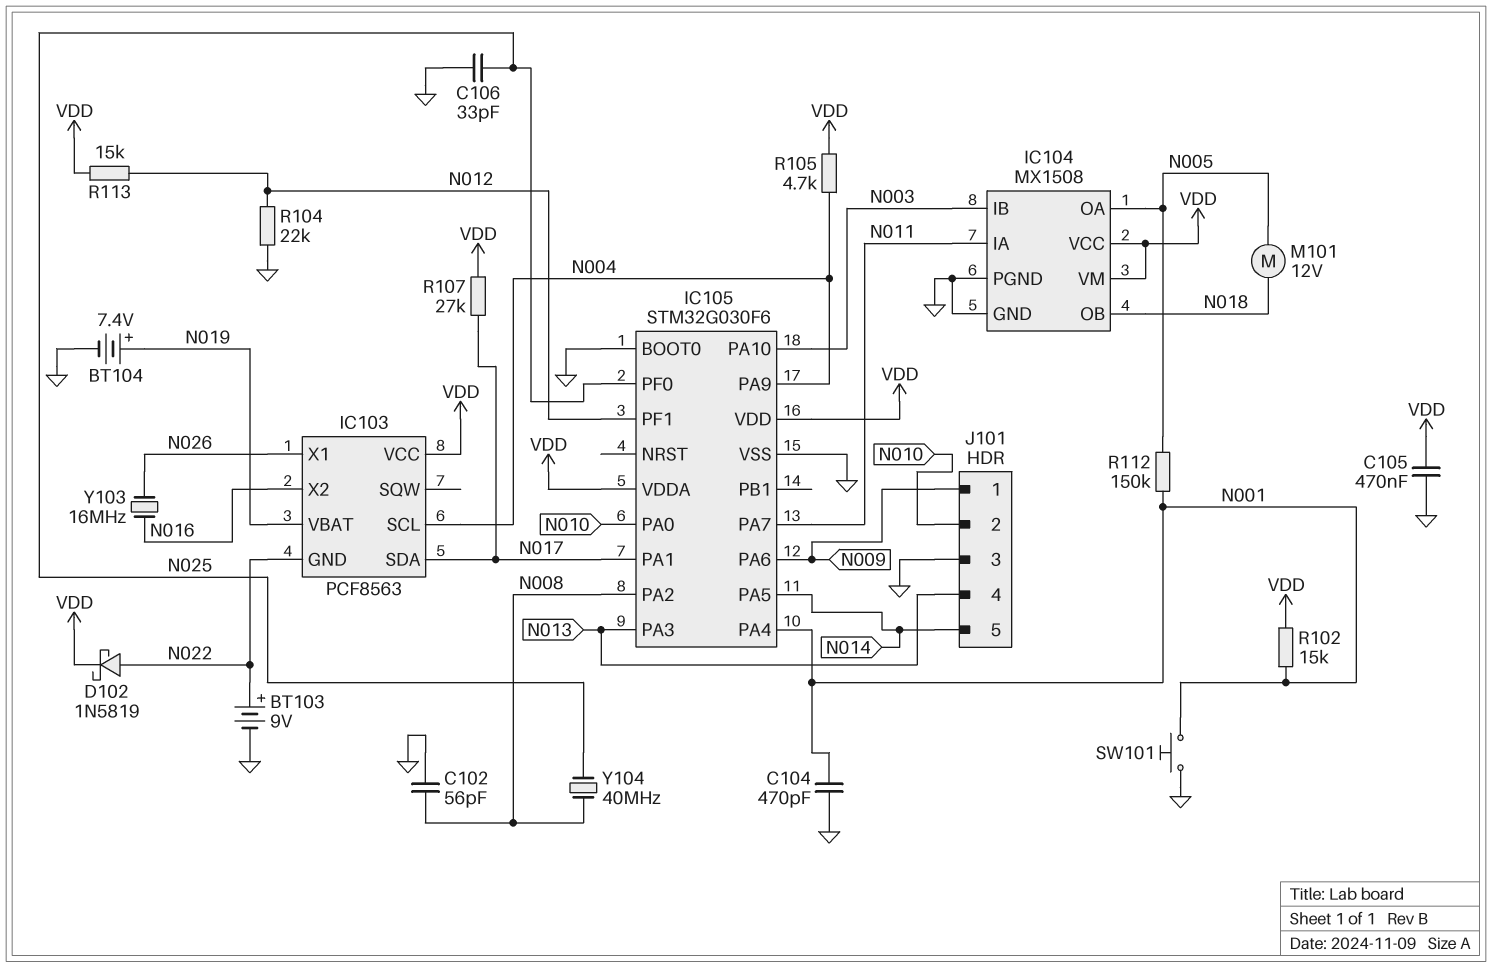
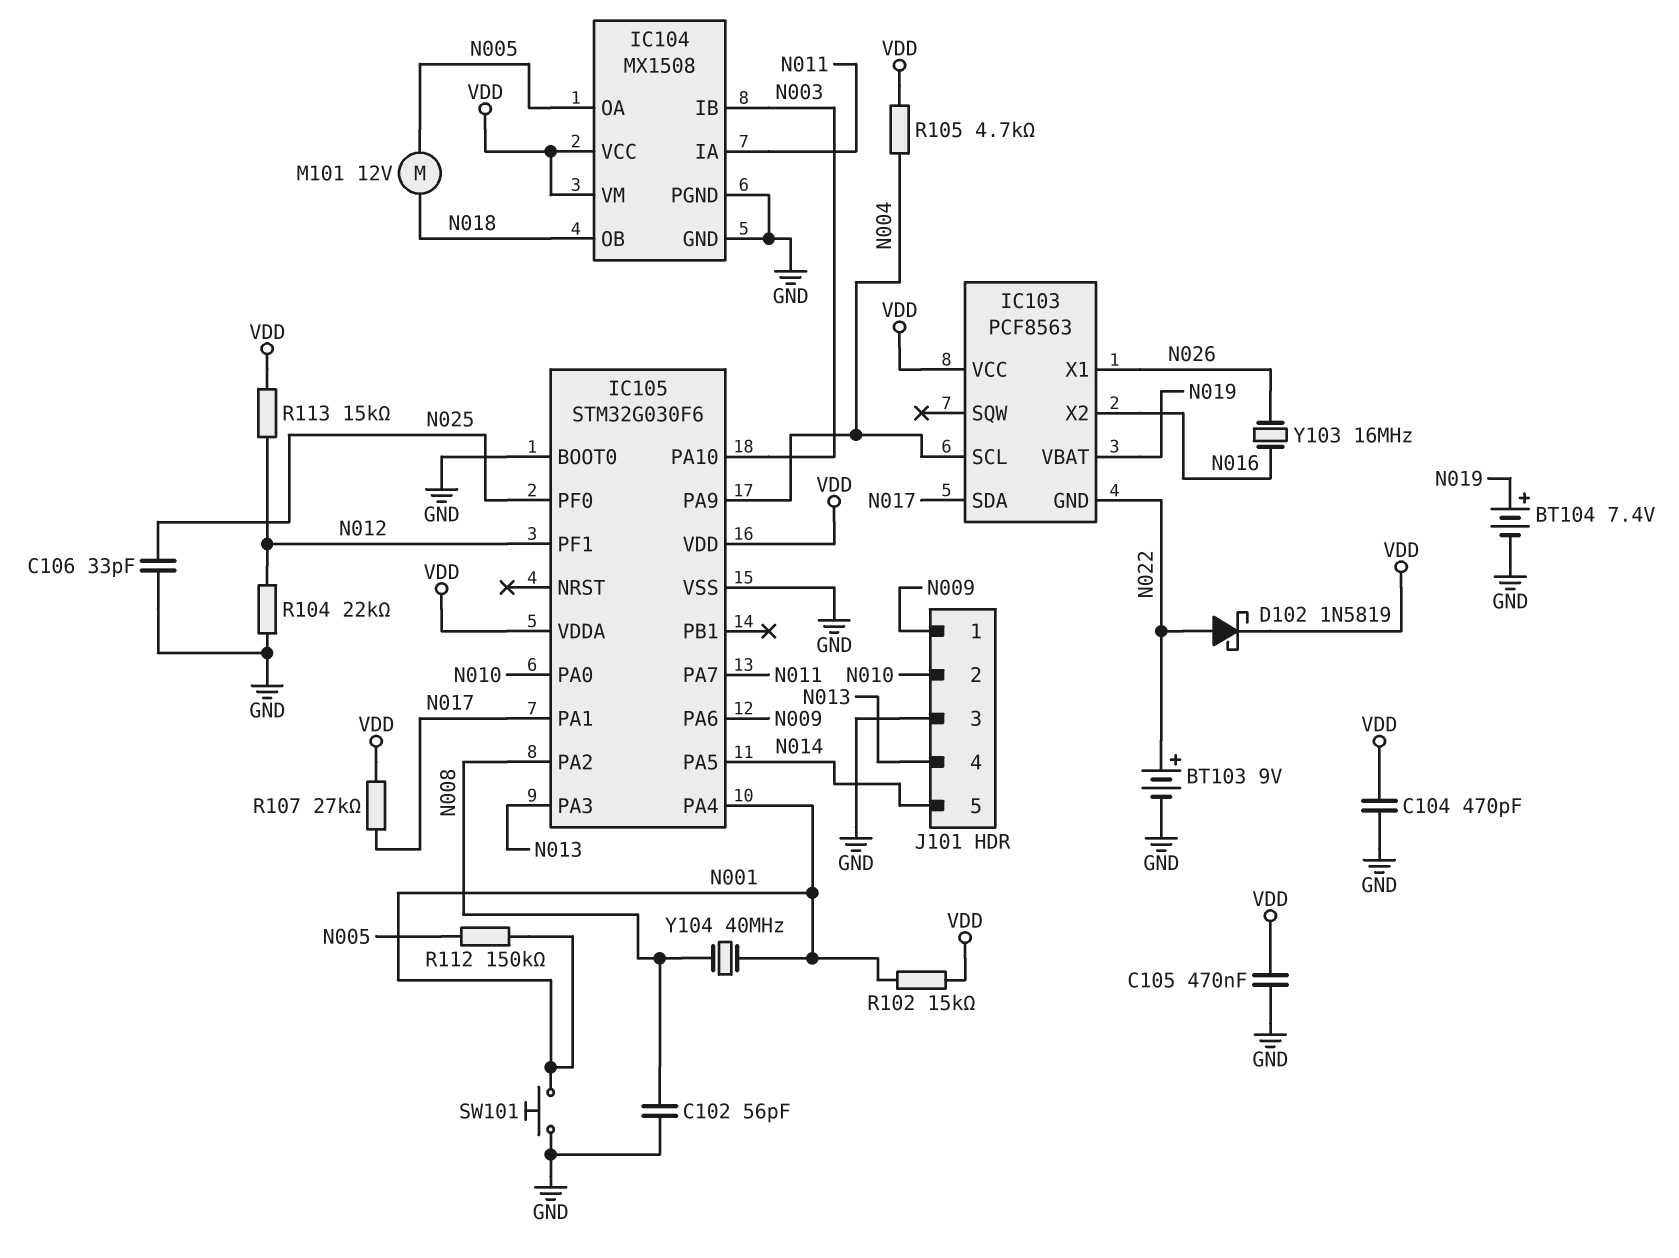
C104: 470pF (GND, N001) -> 470pF (GND, VDD)
Y104: 40MHz (N008, N025) -> 40MHz (N001, N008)

